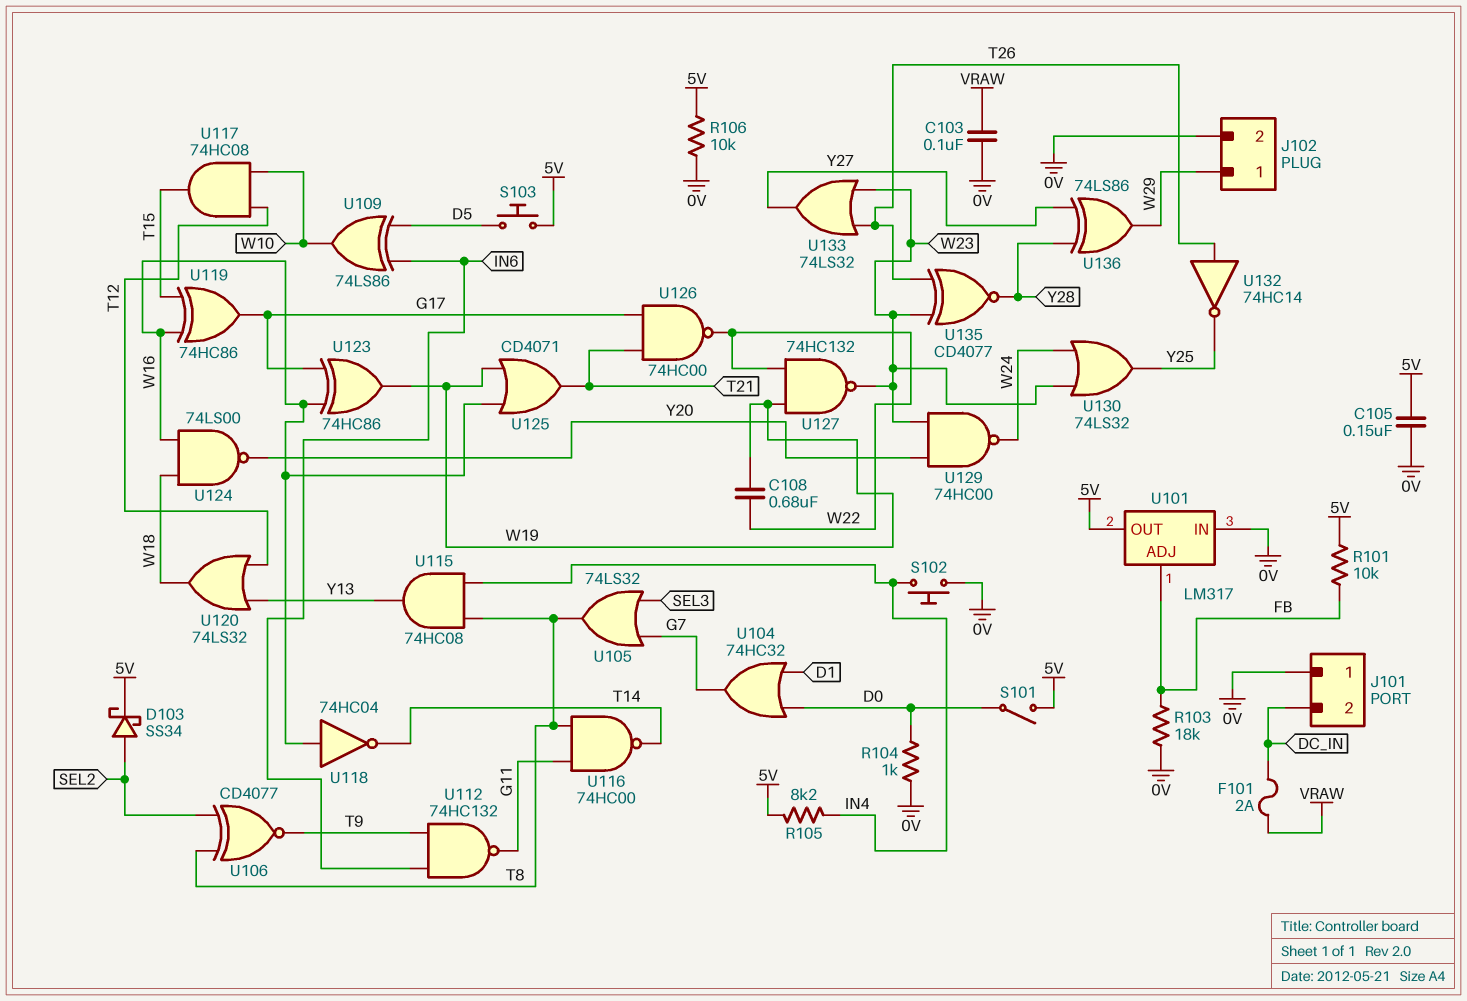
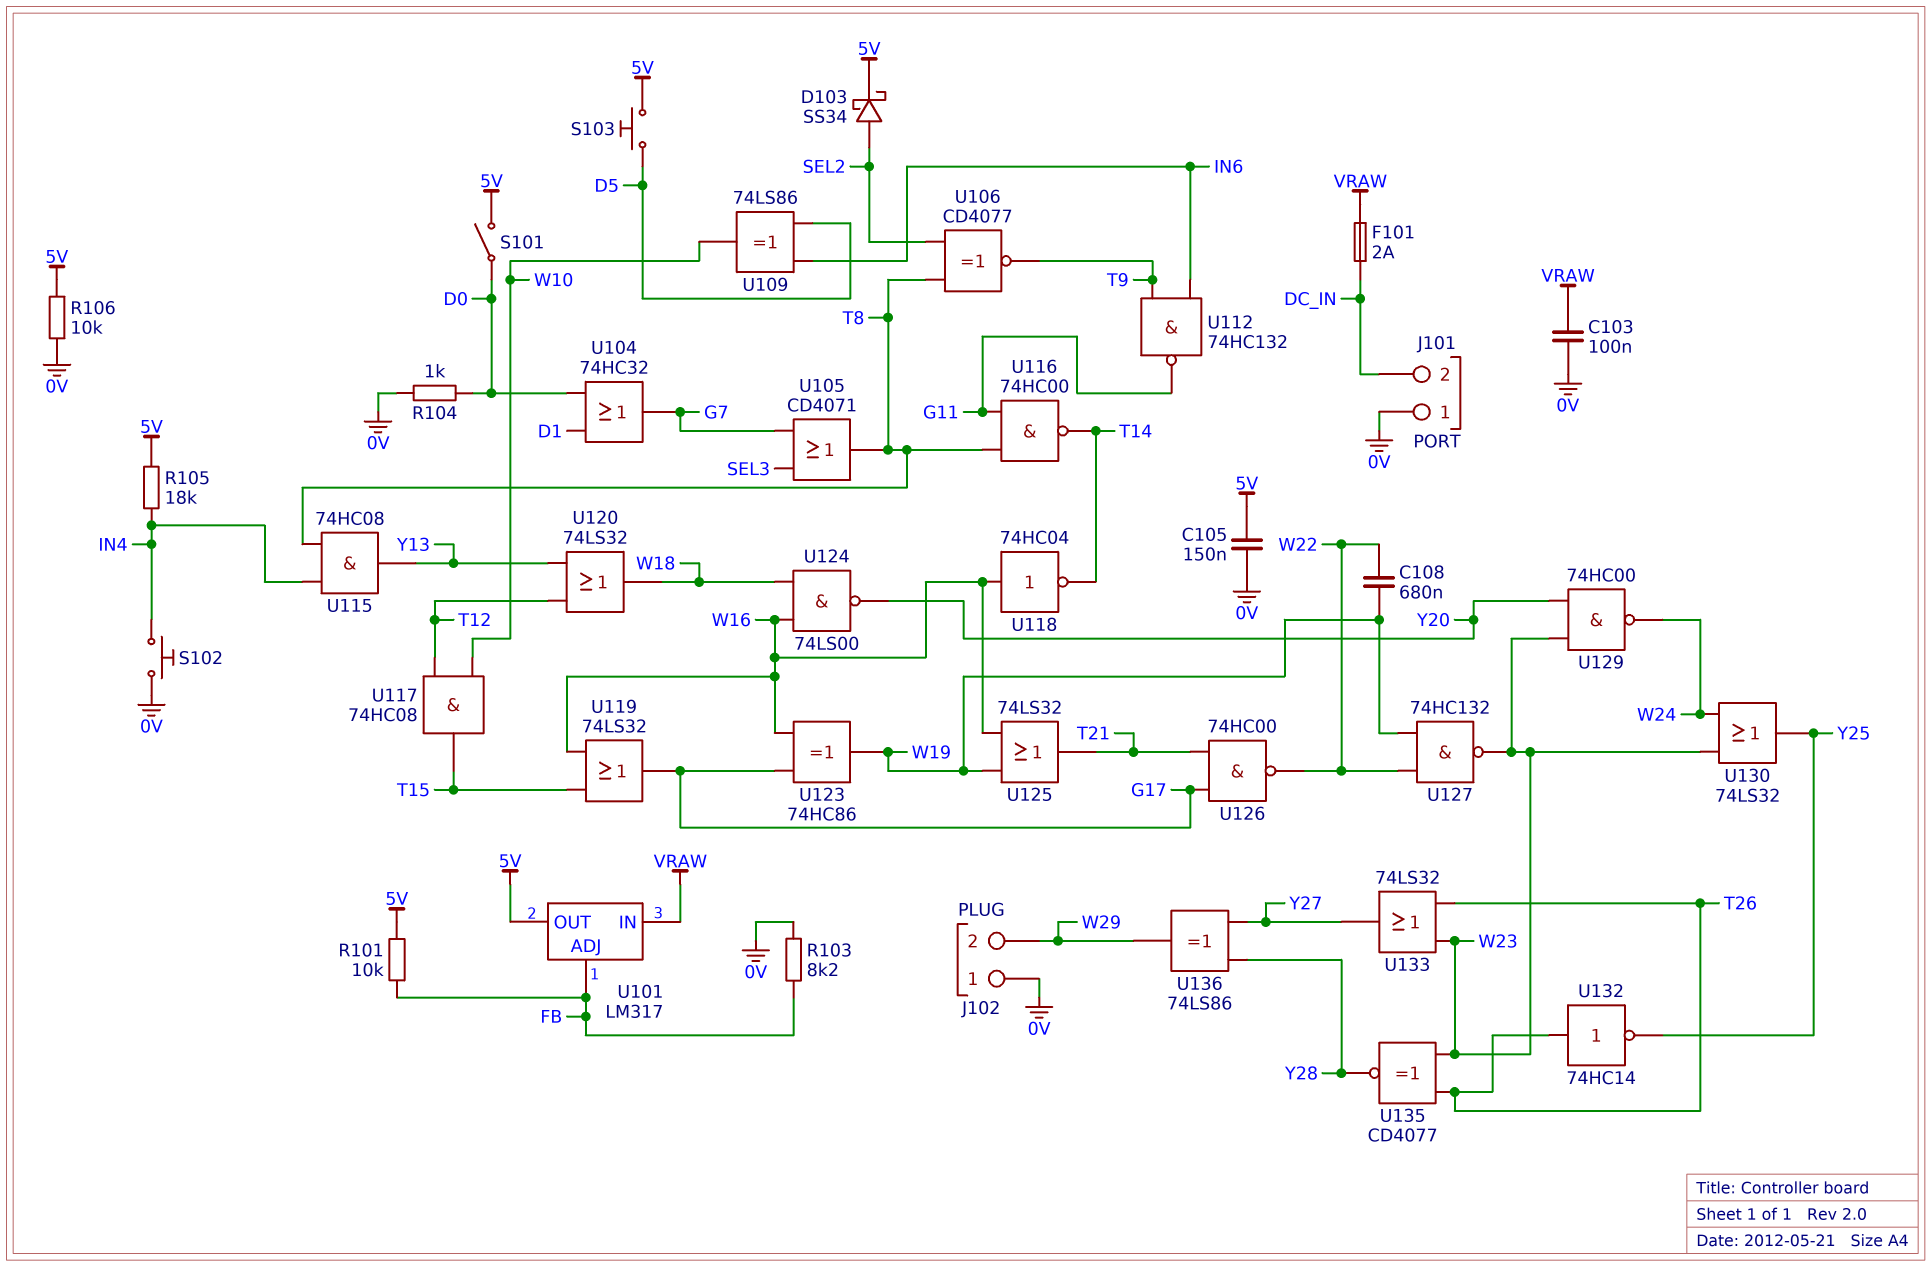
J102 pin 1: W29 -> 0V
J102 pin 2: 0V -> W29
R103: 18k (0V, FB) -> 8.2k (0V, FB)
R105: 8.2k (5V, IN4) -> 18k (5V, IN4)
U101 pin IN: 0V -> VRAW
U105: OR 74LS32 (in G7, in SEL3, out T8) -> OR CD4071 (in G7, in SEL3, out T8)
U119: XOR 74HC86 (in T15, in W16, out G17) -> OR 74LS32 (in T15, in W16, out G17)
U125: OR CD4071 (in W16, in W19, out T21) -> OR 74LS32 (in W16, in W19, out T21)

